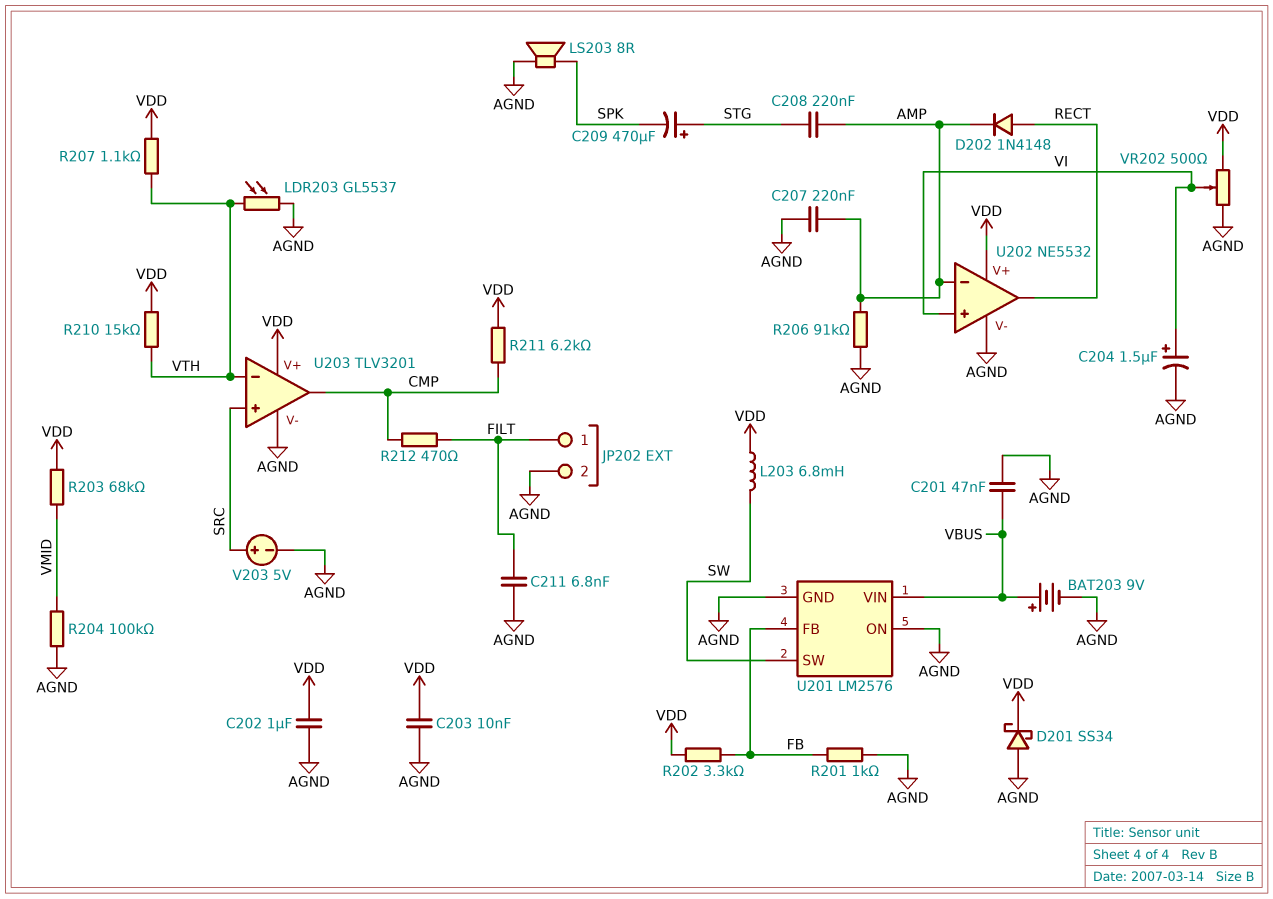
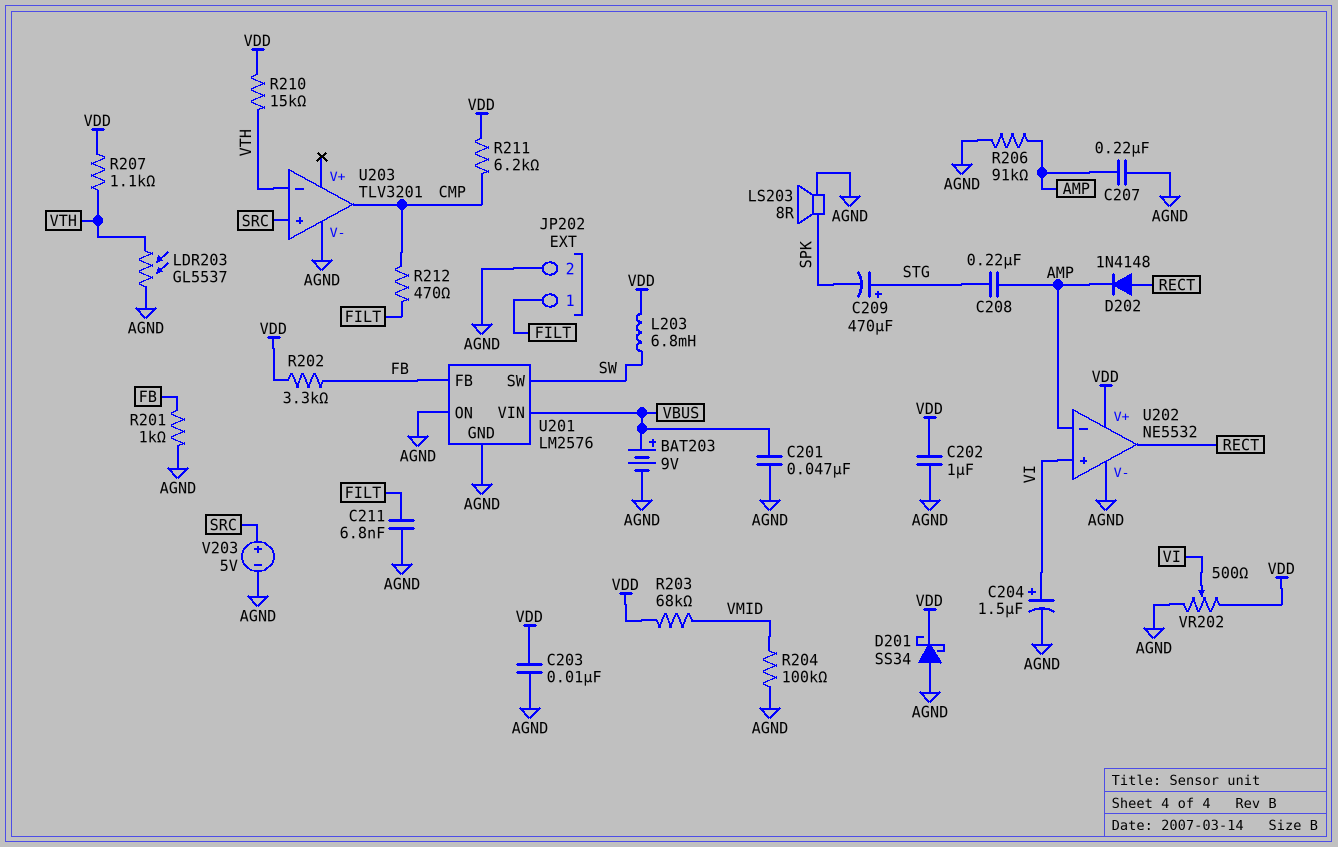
U203 pin V+: VDD -> none

